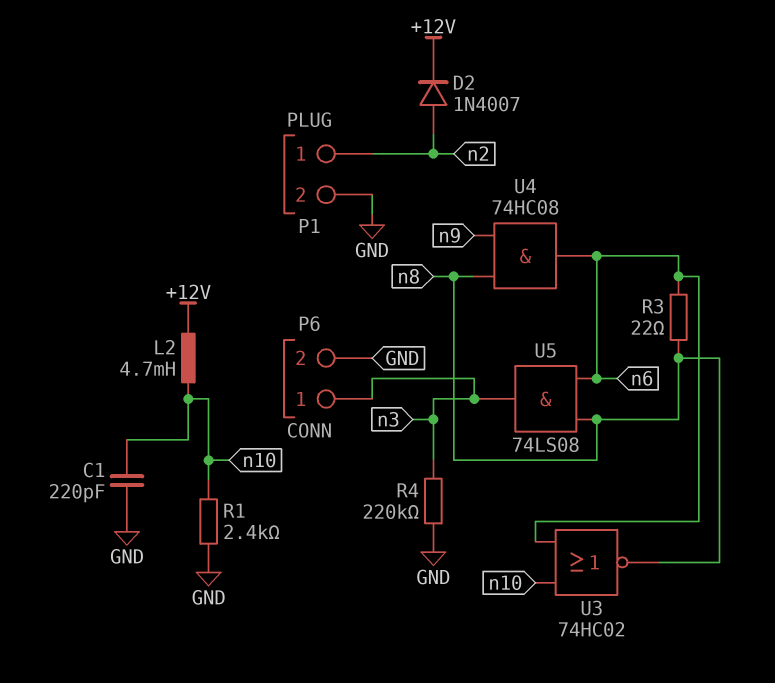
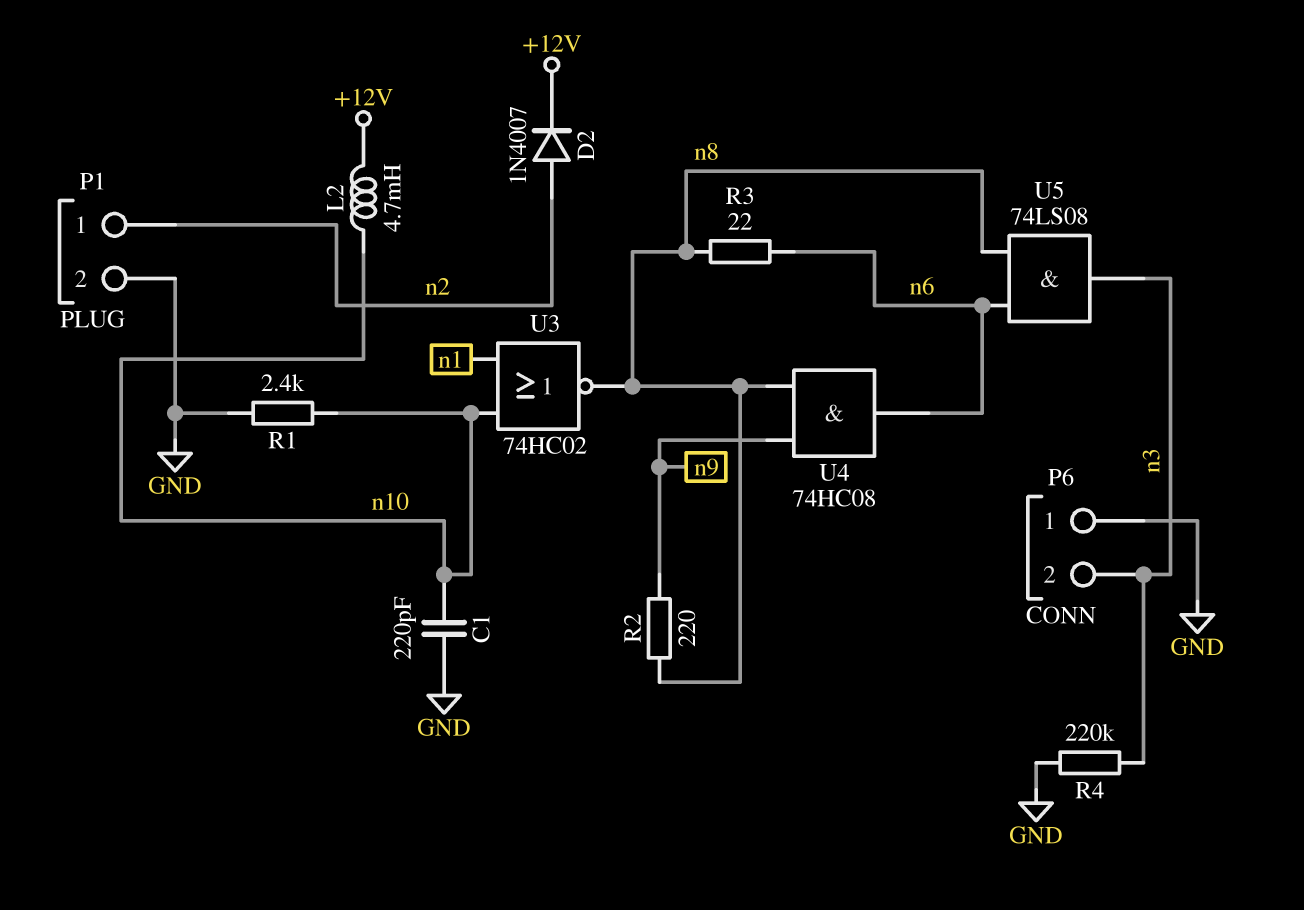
P6 pin 1: n3 -> GND
P6 pin 2: GND -> n3
R2: none -> 220 (n8, n9)
U3: NOR 74HC02 (in n6, in n10, out n8) -> NOR 74HC02 (in n1, in n10, out n8)

